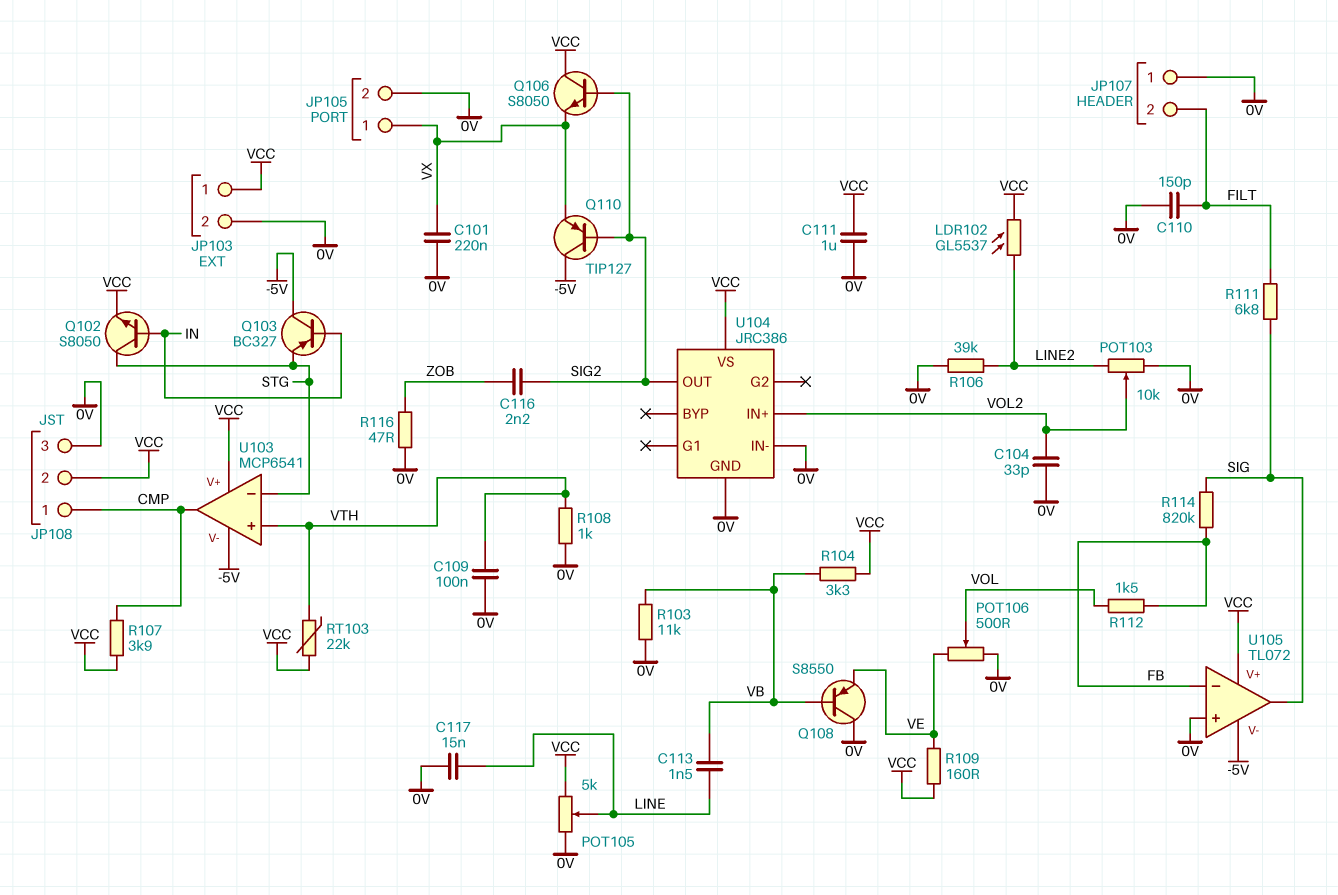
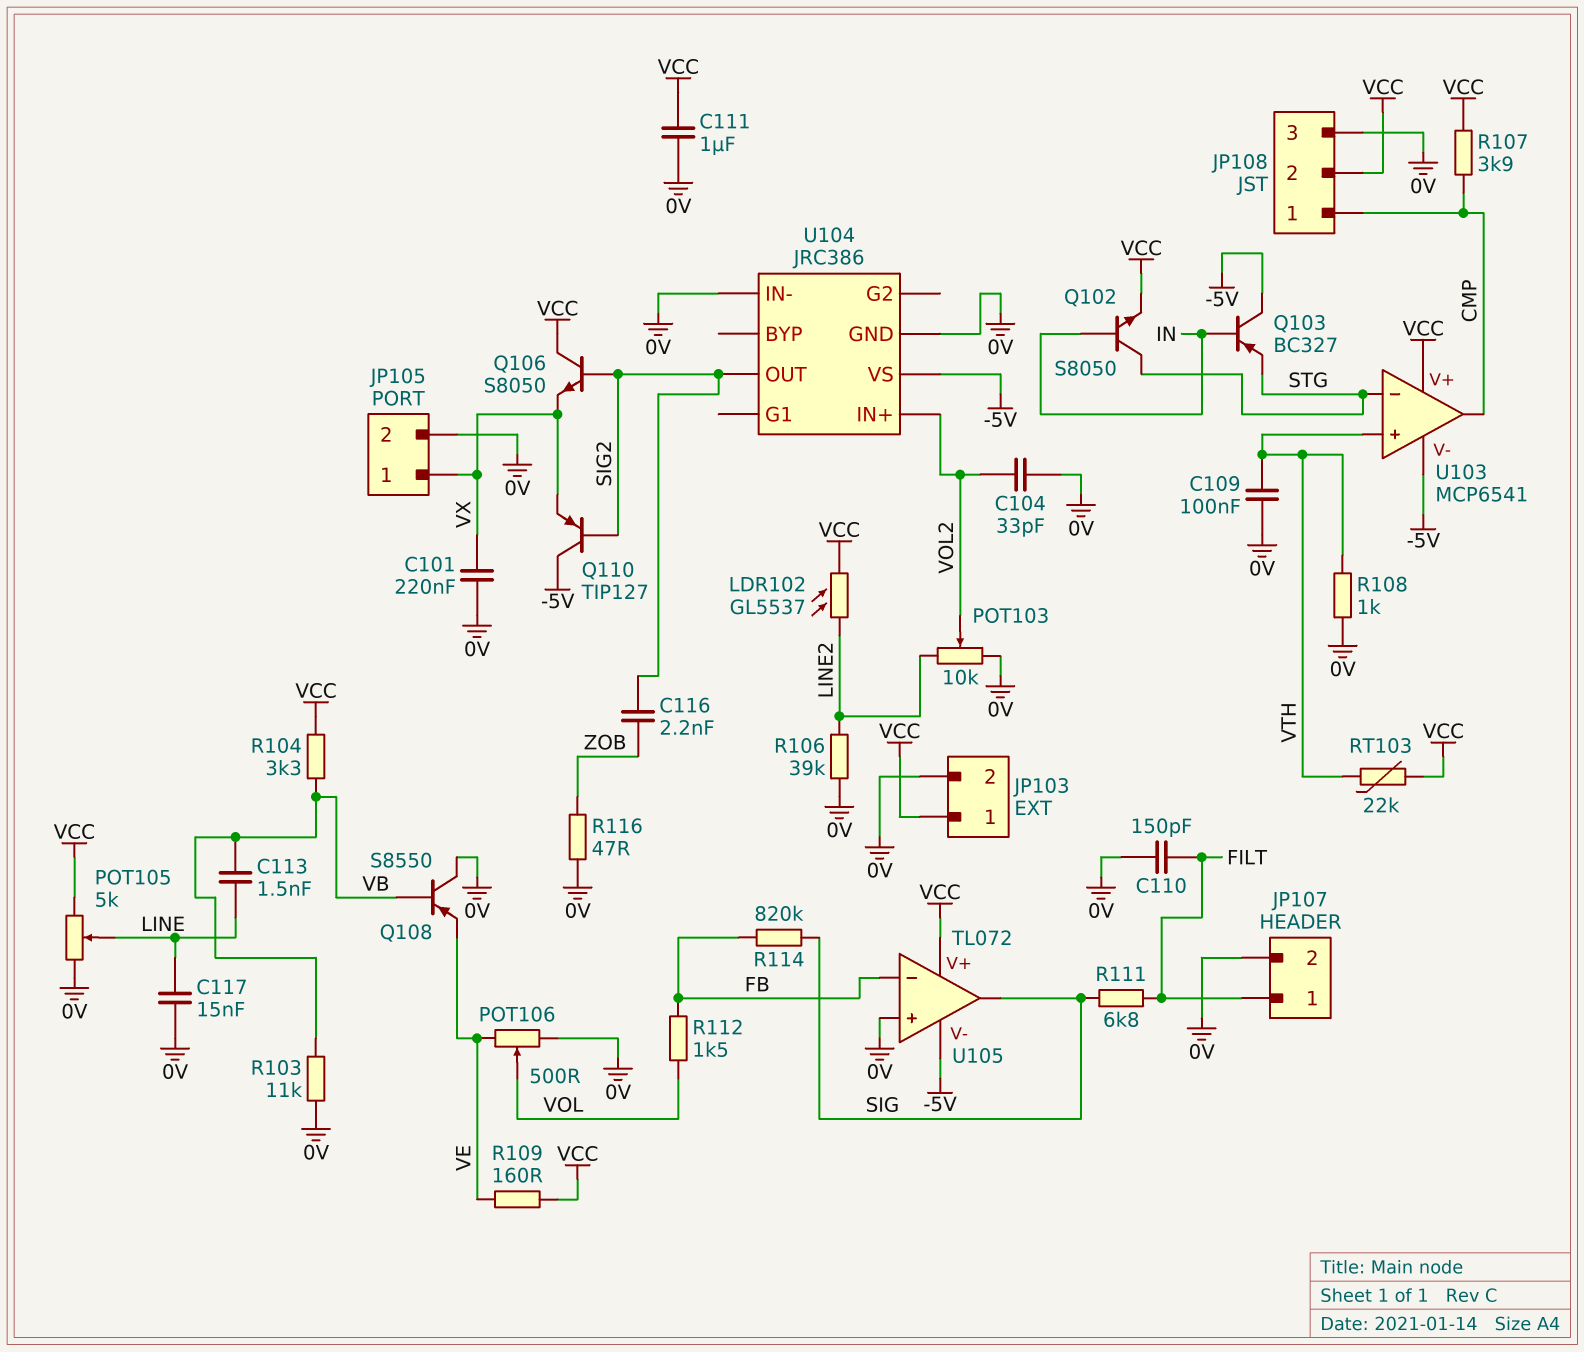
JP107 pin 1: 0V -> FILT
JP107 pin 2: FILT -> 0V
U104 pin VS: VCC -> -5V

